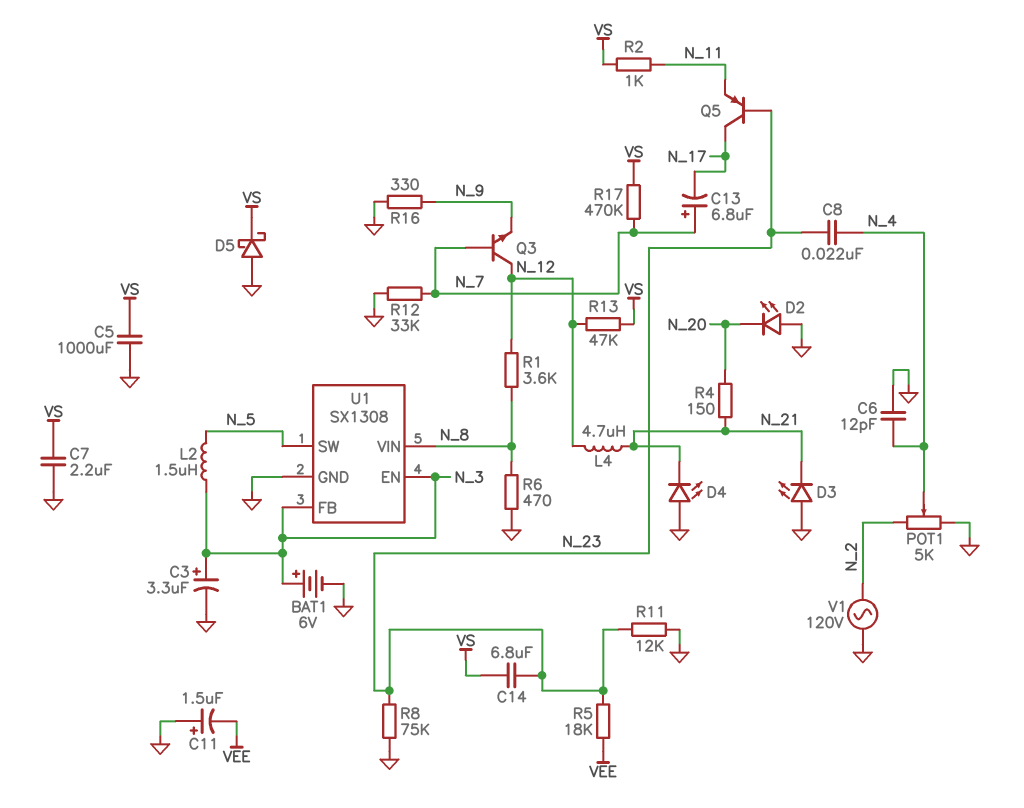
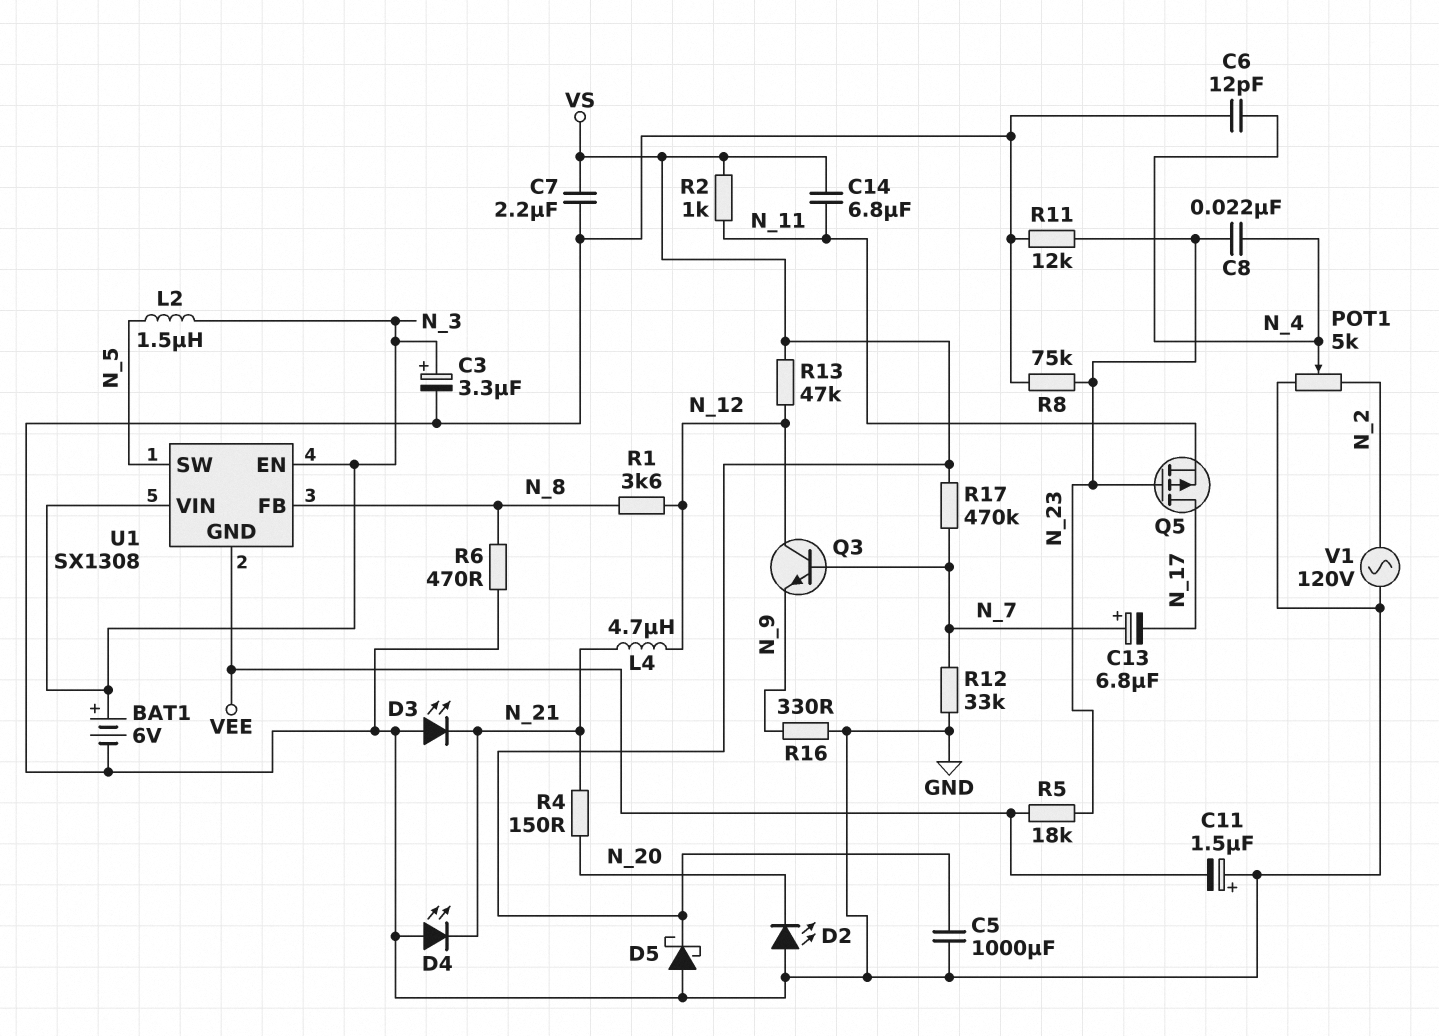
C14: 6.8uF (N_23, VS) -> 6.8uF (N_11, VS)
Q5: PNP (B N_23, C N_17, E N_11) -> PMOS (G N_23, D N_17, S N_11)
U1 pin FB: N_3 -> N_8
U1 pin GND: GND -> VEE
U1 pin VIN: N_8 -> N_3

